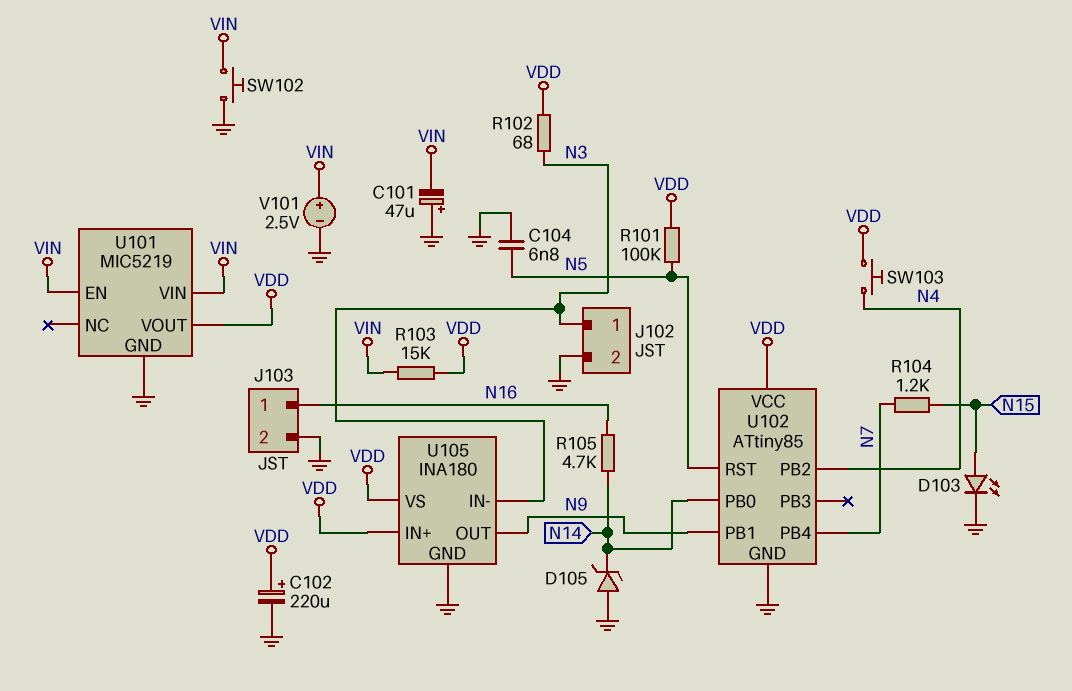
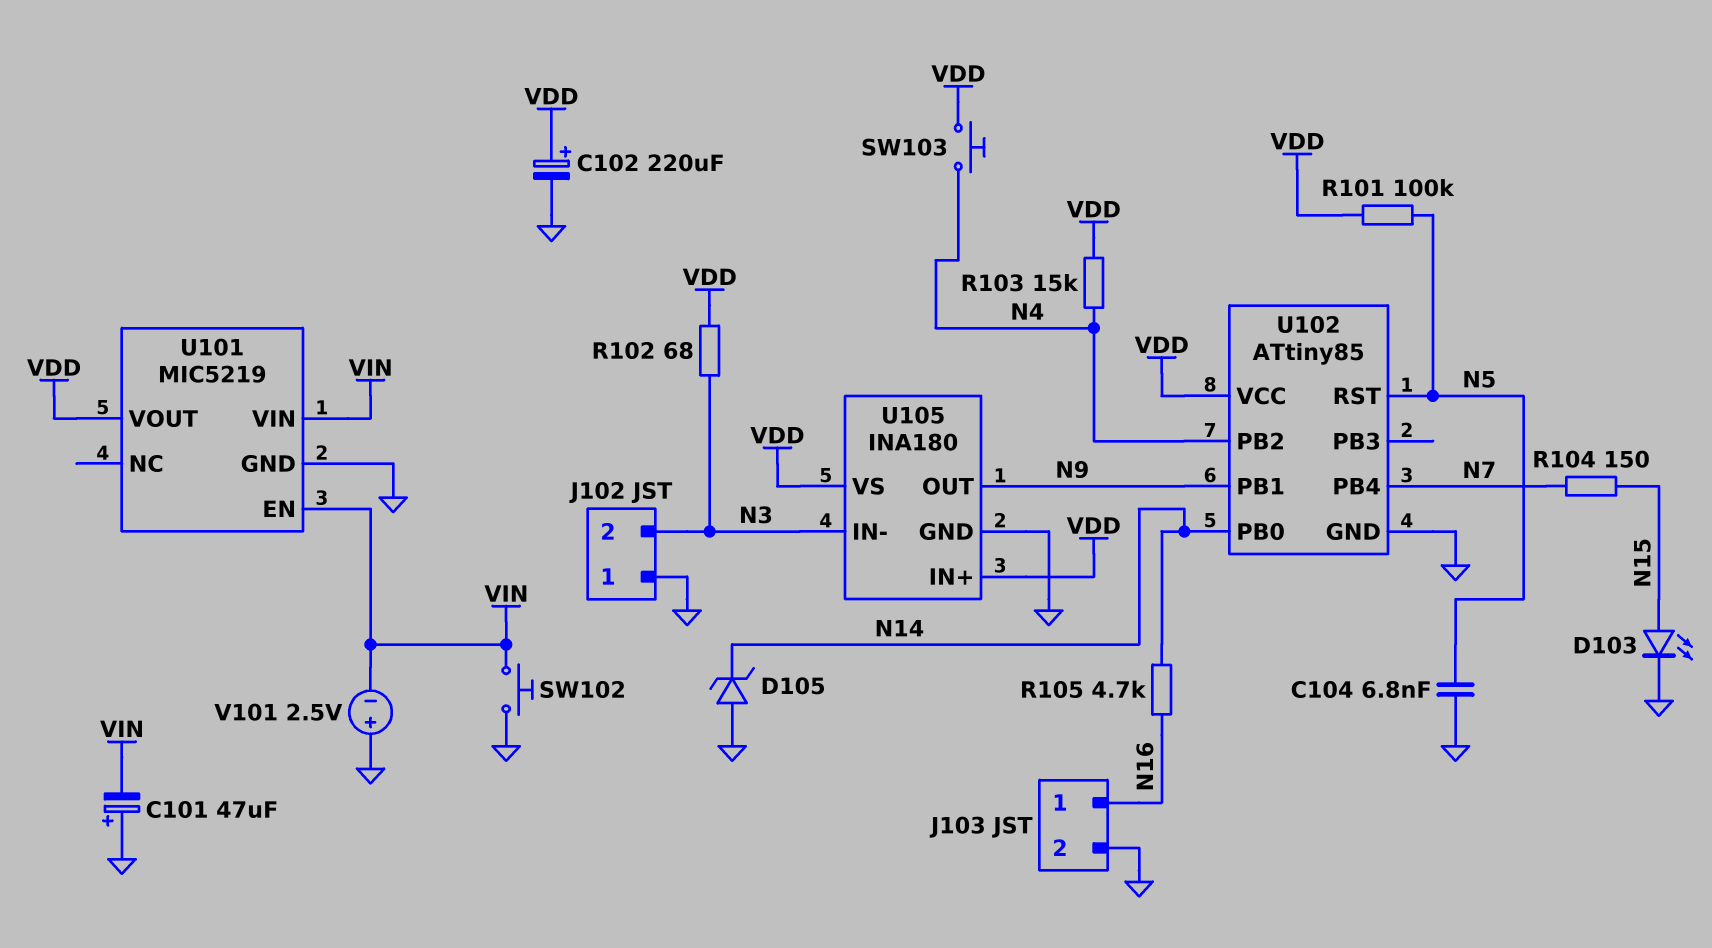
J102 pin 1: N3 -> GND
J102 pin 2: GND -> N3
R103: 15k (VDD, VIN) -> 15k (N4, VDD)
R104: 1.2k (N7, N15) -> 150 (N7, N15)
V101: 2.5V (plus VIN, minus GND) -> 2.5V (plus GND, minus VIN)

